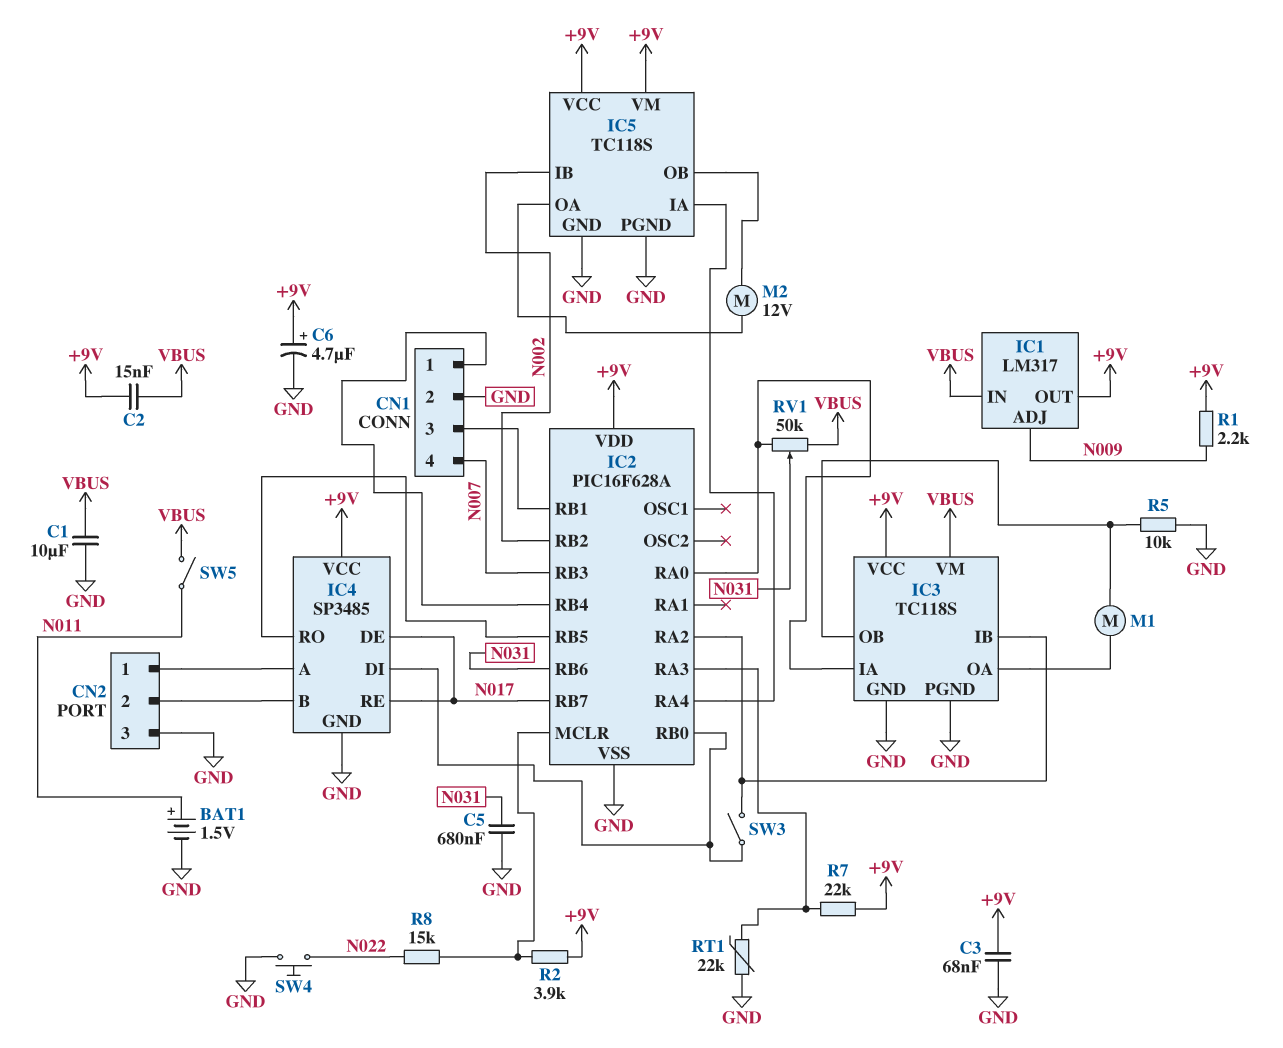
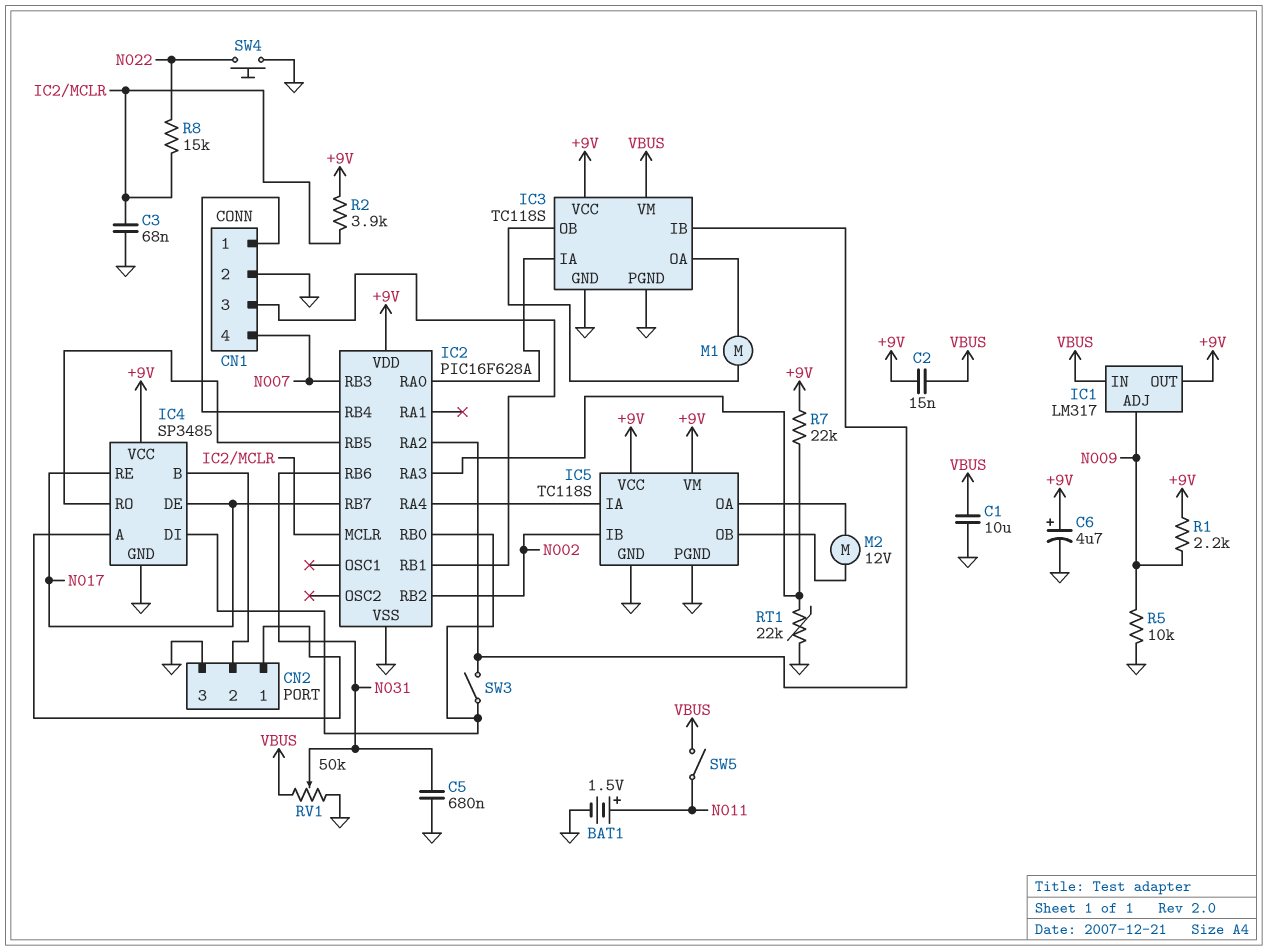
C3: 68nF (+9V, GND) -> 68nF (GND, IC2/MCLR)
R5: 10k (GND, IC3/OB) -> 10k (GND, N009)
RV1: 50k (IC2/RA0, VBUS, wiper N031) -> 50k (GND, VBUS, wiper N031)

